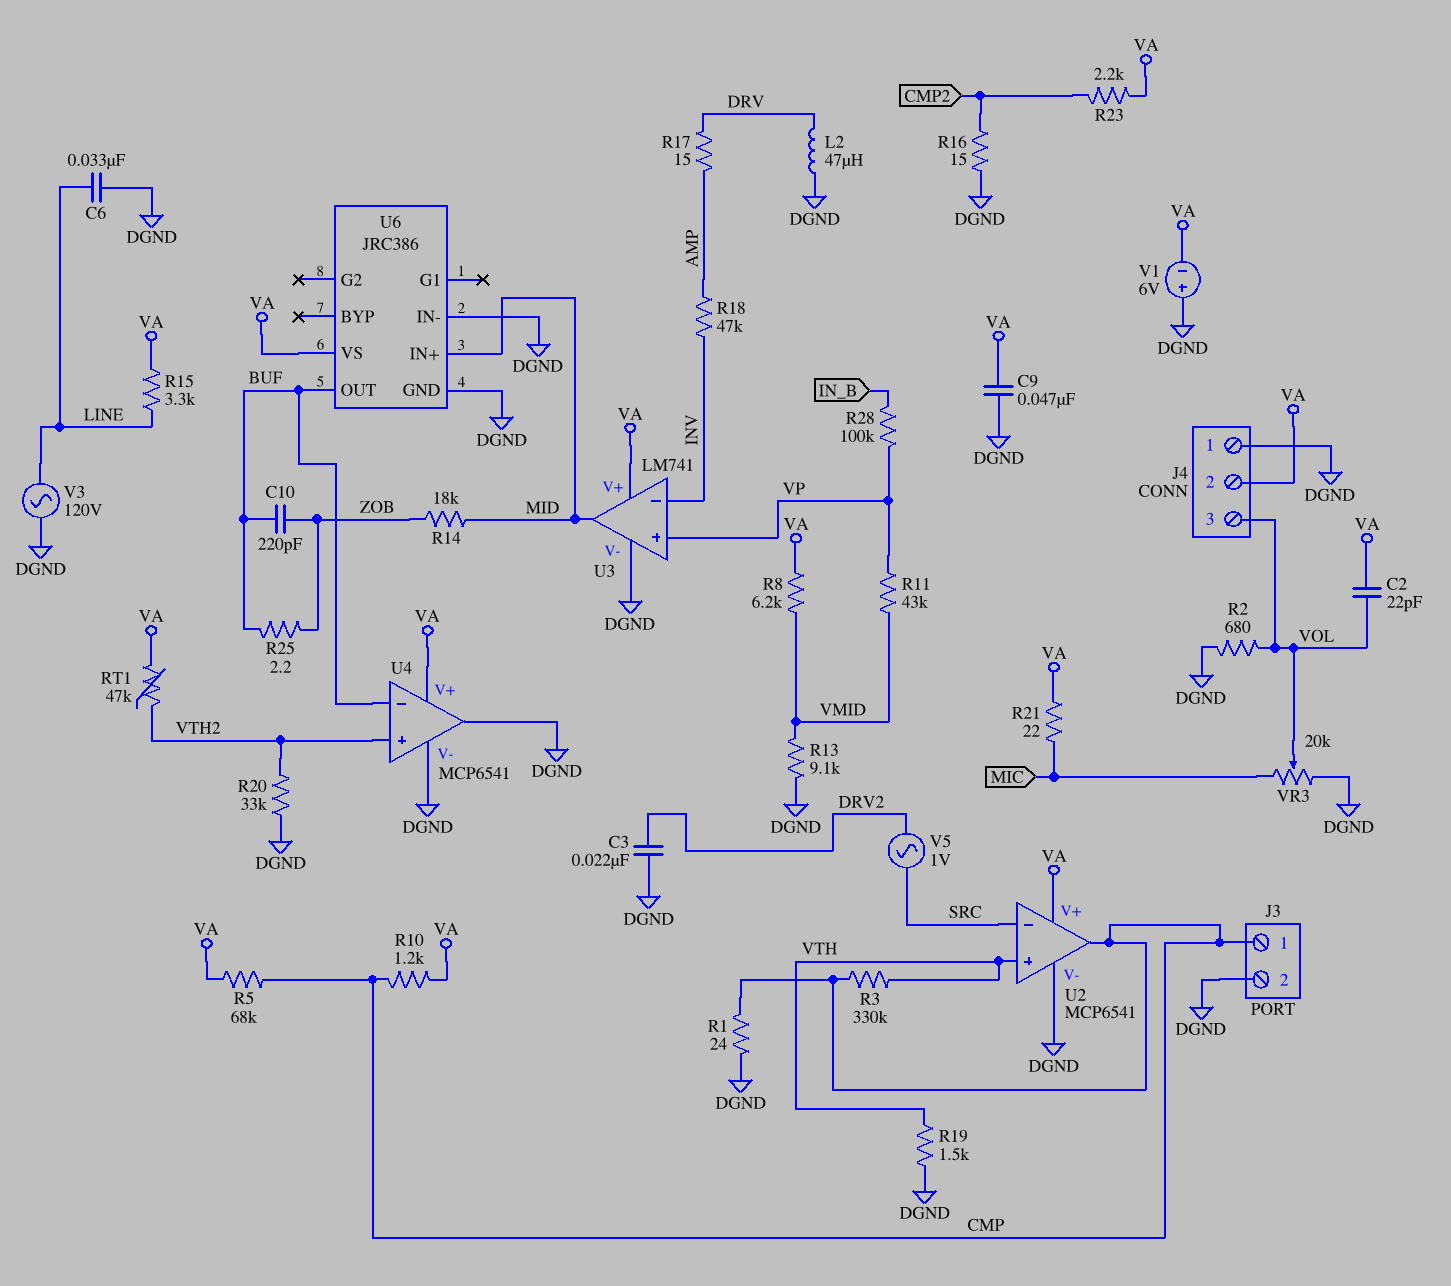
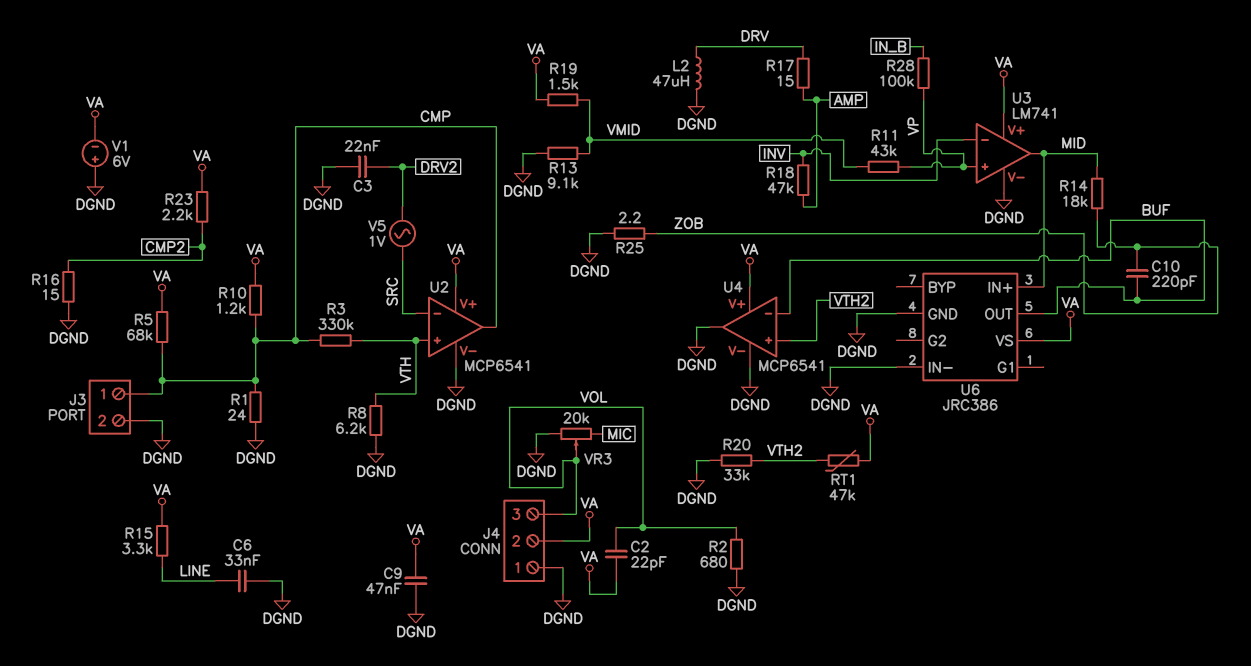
R8: 6.2k (VA, VMID) -> 6.2k (DGND, VTH)
R19: 1.5k (DGND, VTH) -> 1.5k (VA, VMID)
R21: 22 (MIC, VA) -> none
R25: 2.2 (BUF, ZOB) -> 2.2 (DGND, ZOB)
V3: AC 120V (DGND, LINE) -> none

